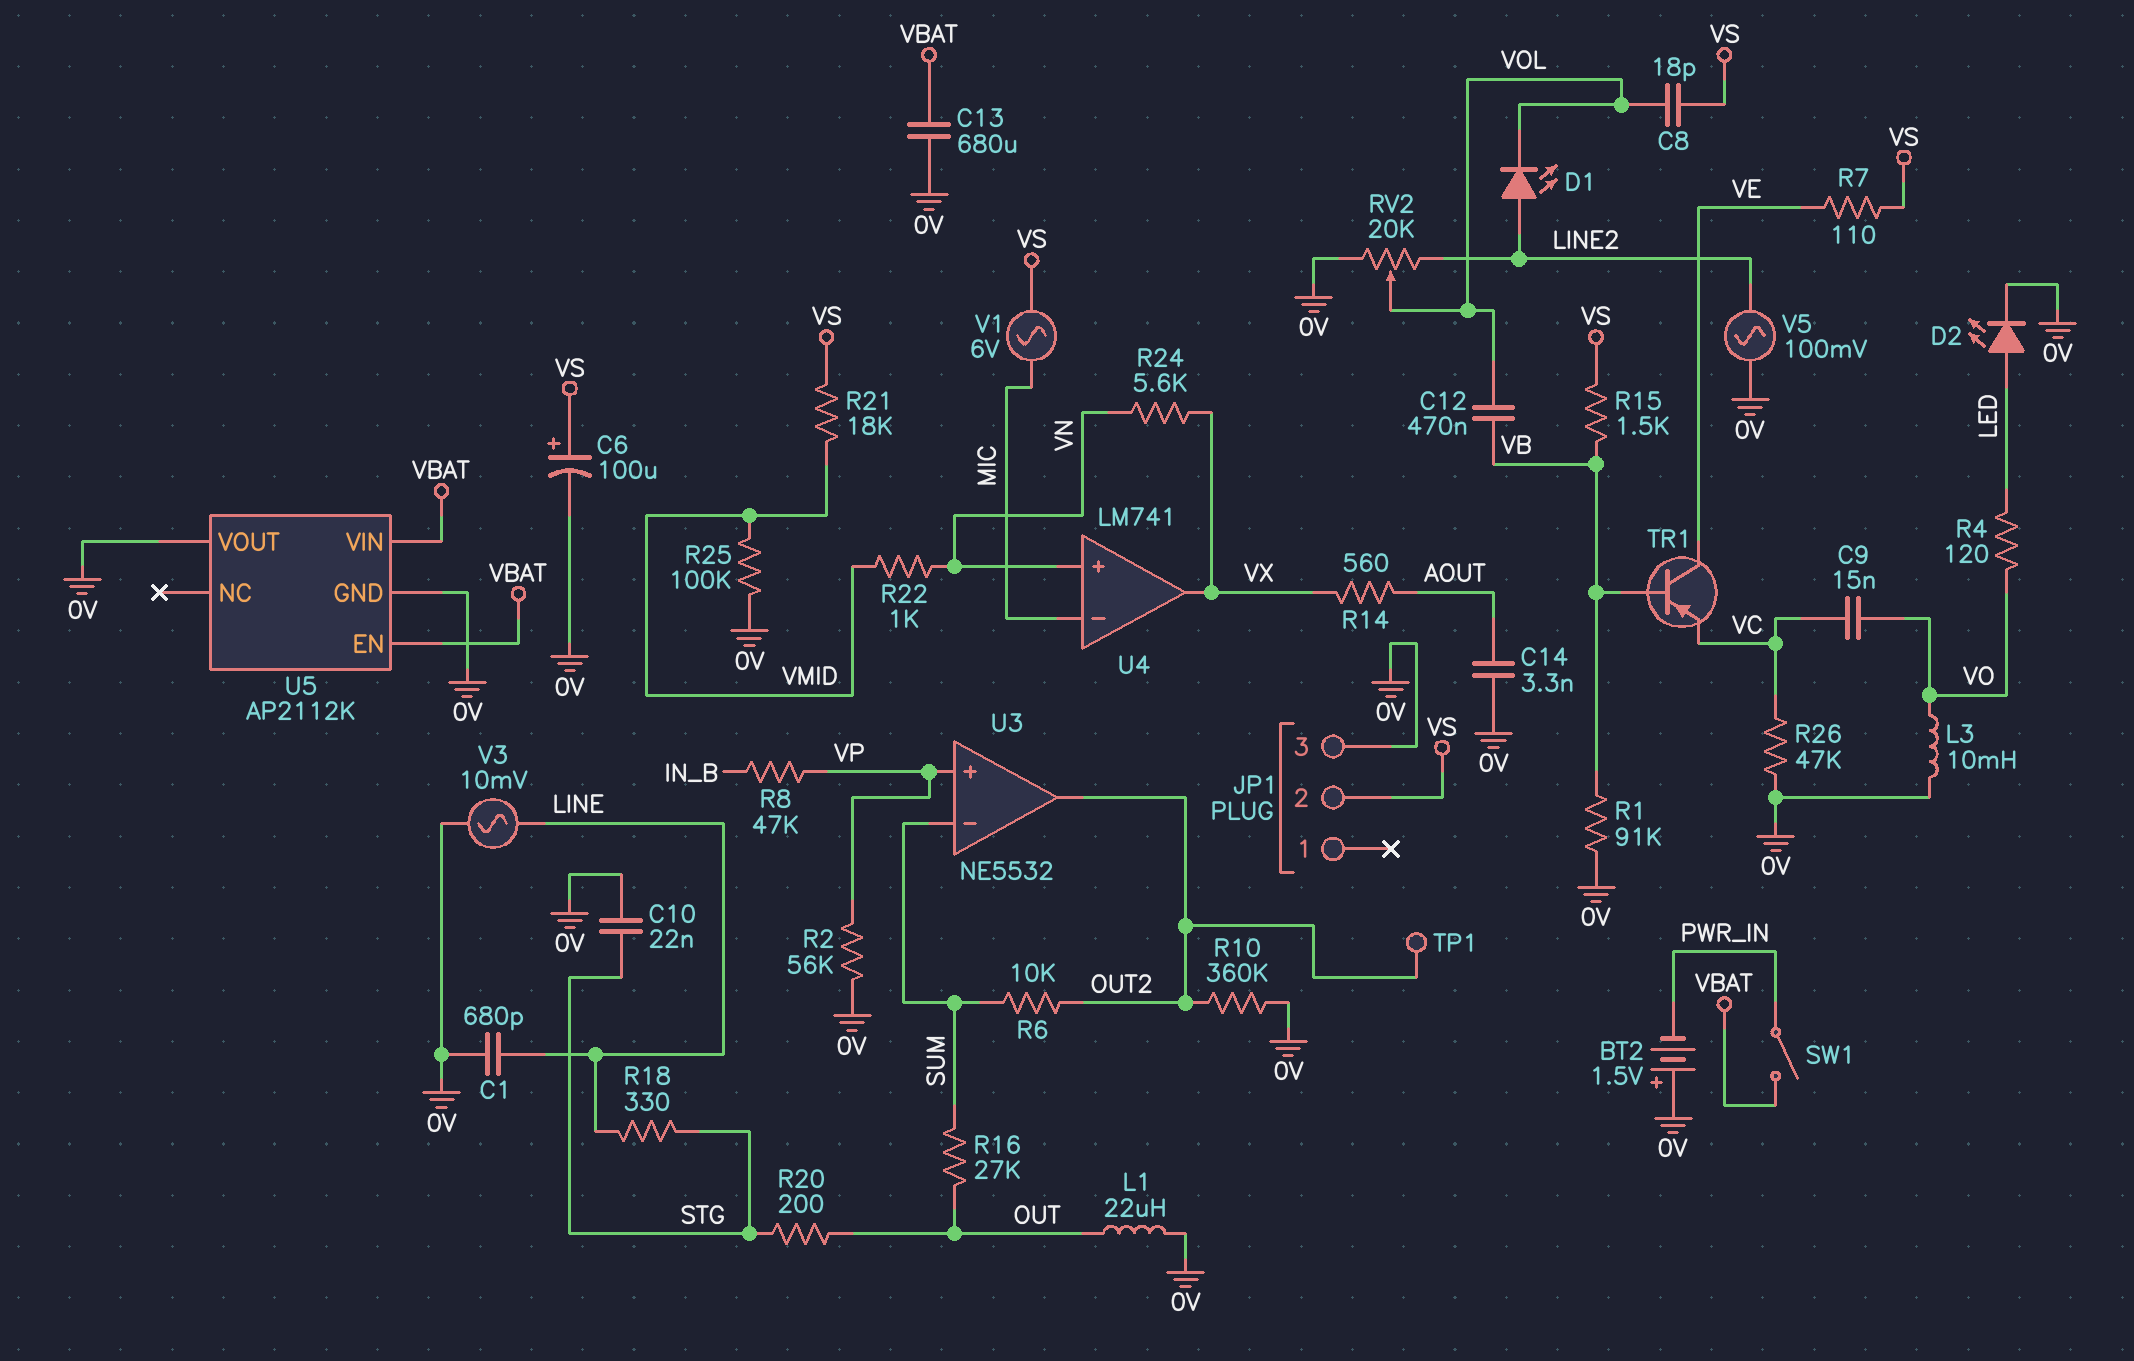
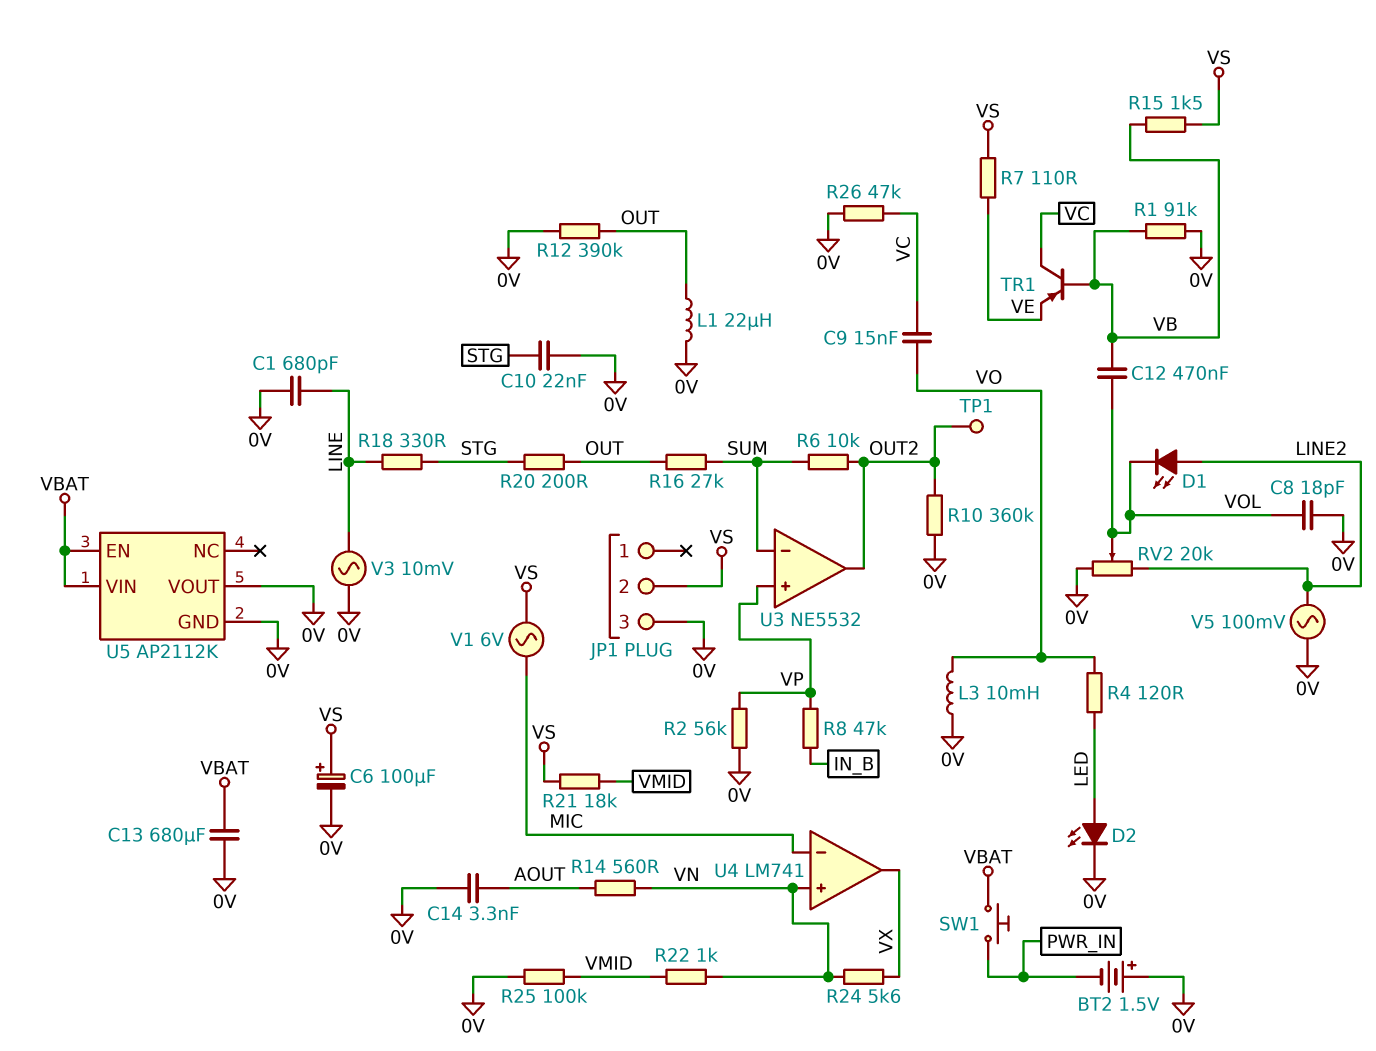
C8: 18pF (VOL, VS) -> 18pF (0V, VOL)
R12: none -> 390k (0V, OUT)
R14: 560 (AOUT, VX) -> 560 (AOUT, VN)
SW1: switch (PWR_IN, VBAT) -> button (PWR_IN, VBAT)
TR1: PNP (B VB, C VE, E VC) -> PNP (B VB, C VC, E VE)

